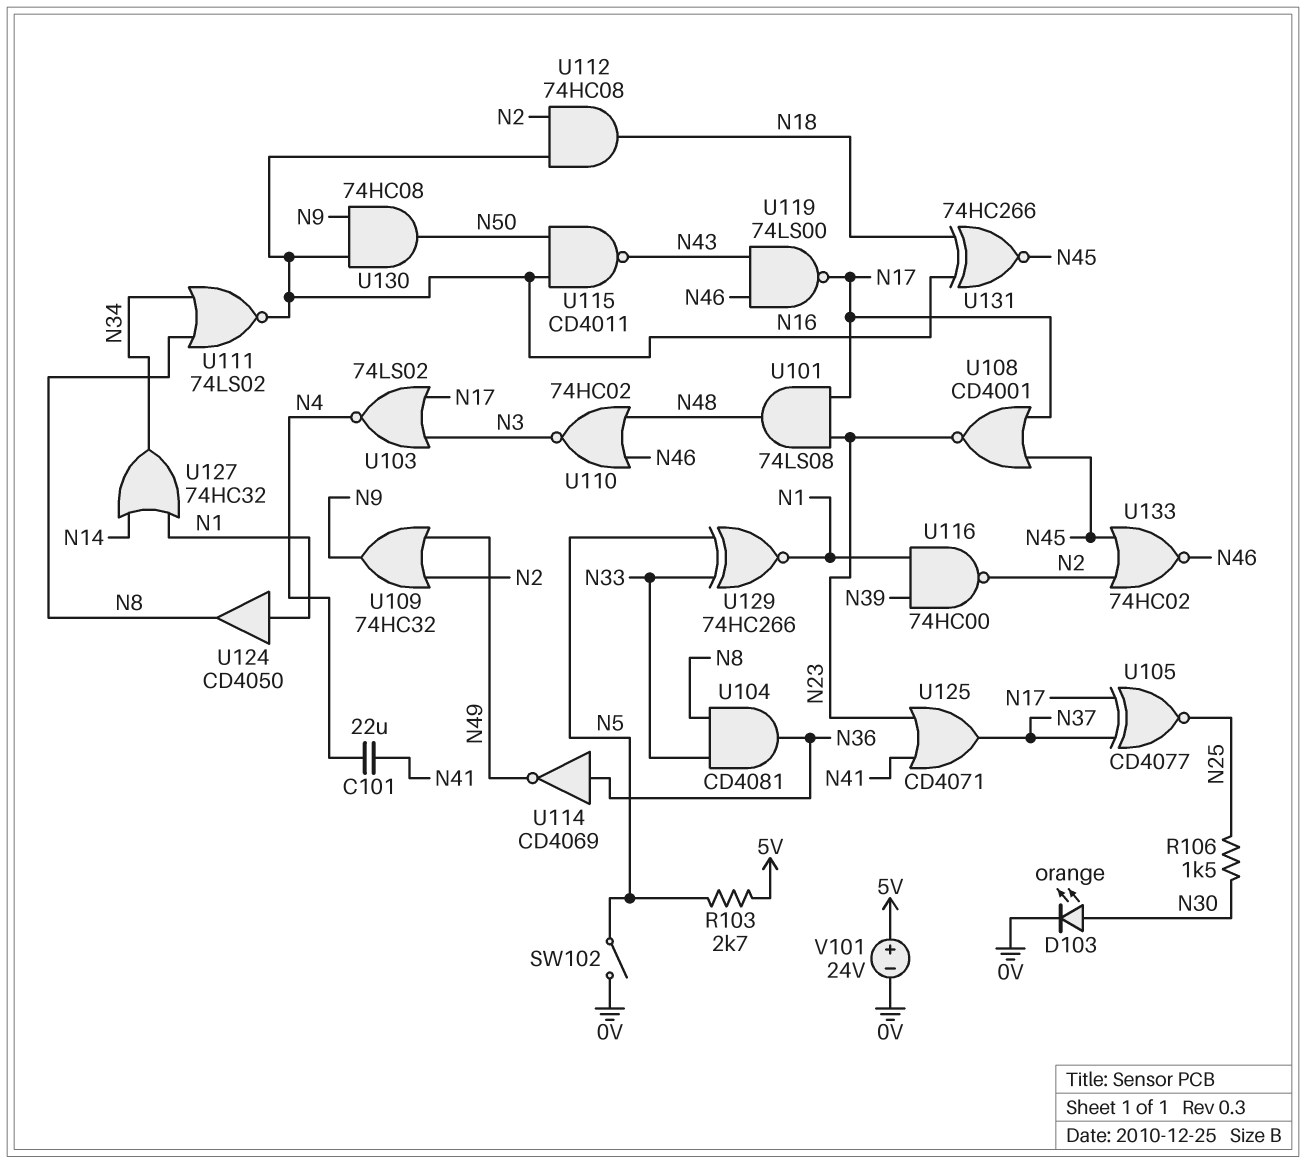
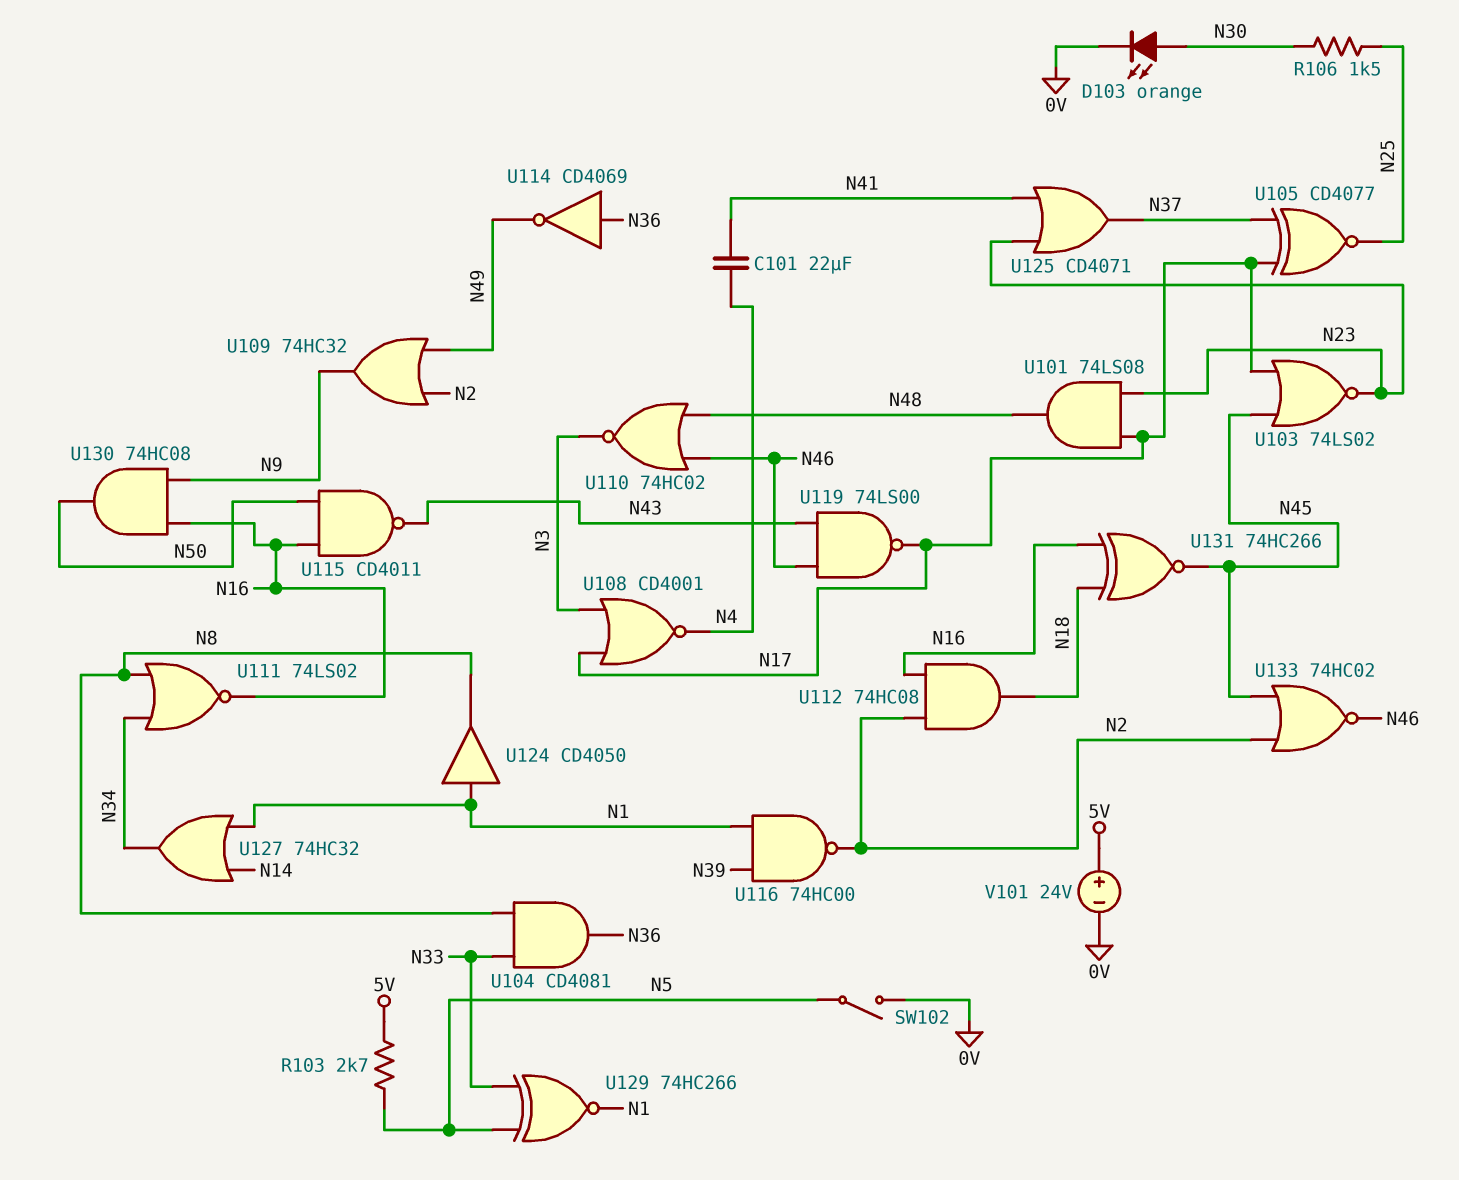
U103: NOR 74LS02 (in N3, in N17, out N4) -> NOR 74LS02 (in N17, in N45, out N23)
U108: NOR CD4001 (in N17, in N45, out N23) -> NOR CD4001 (in N3, in N17, out N4)

